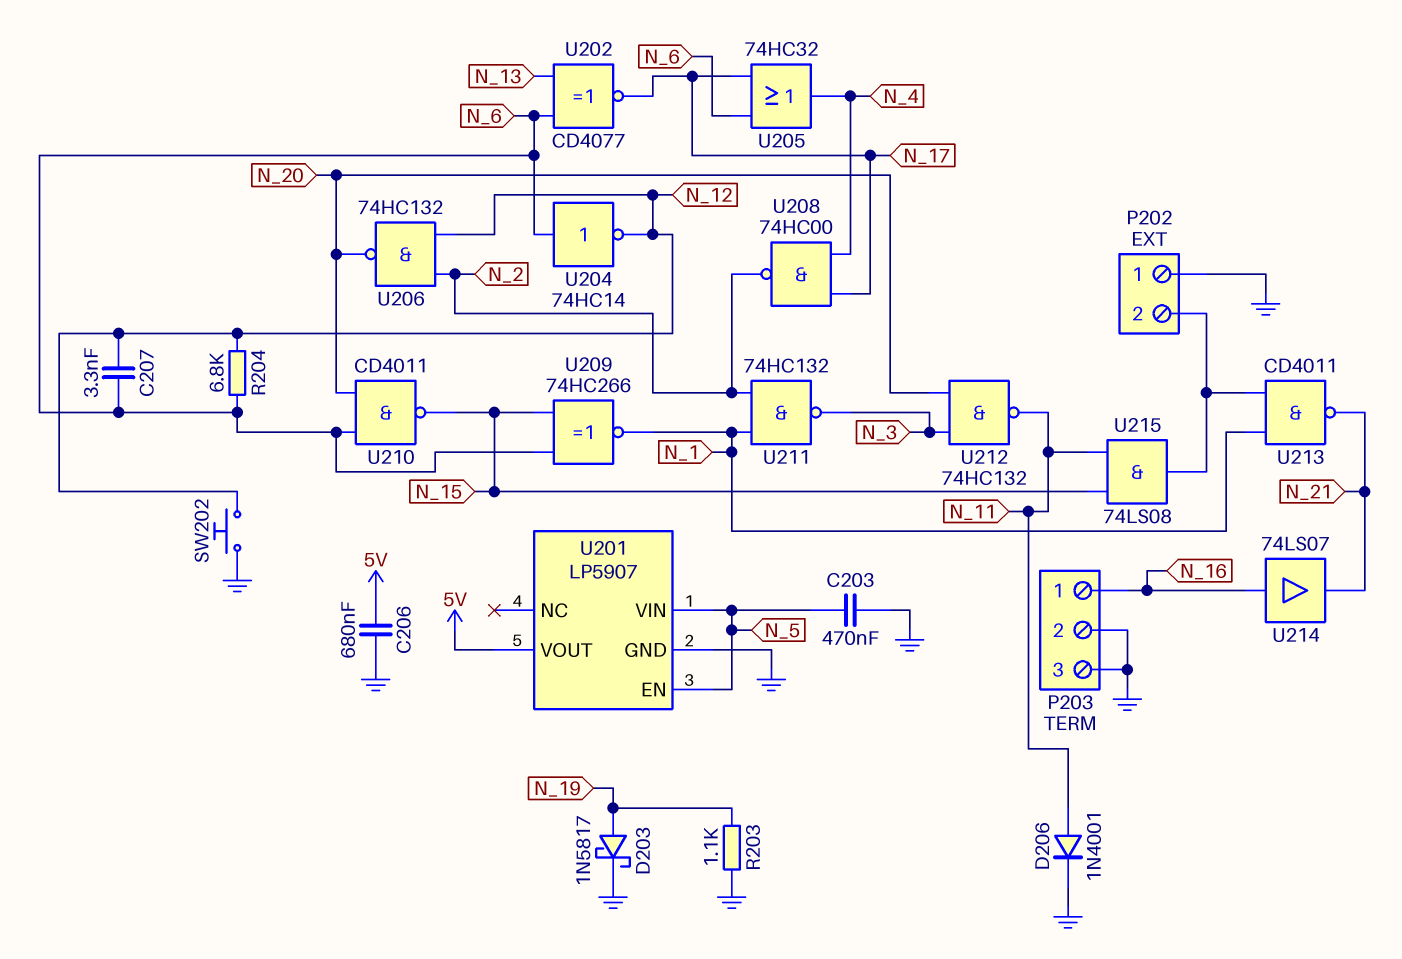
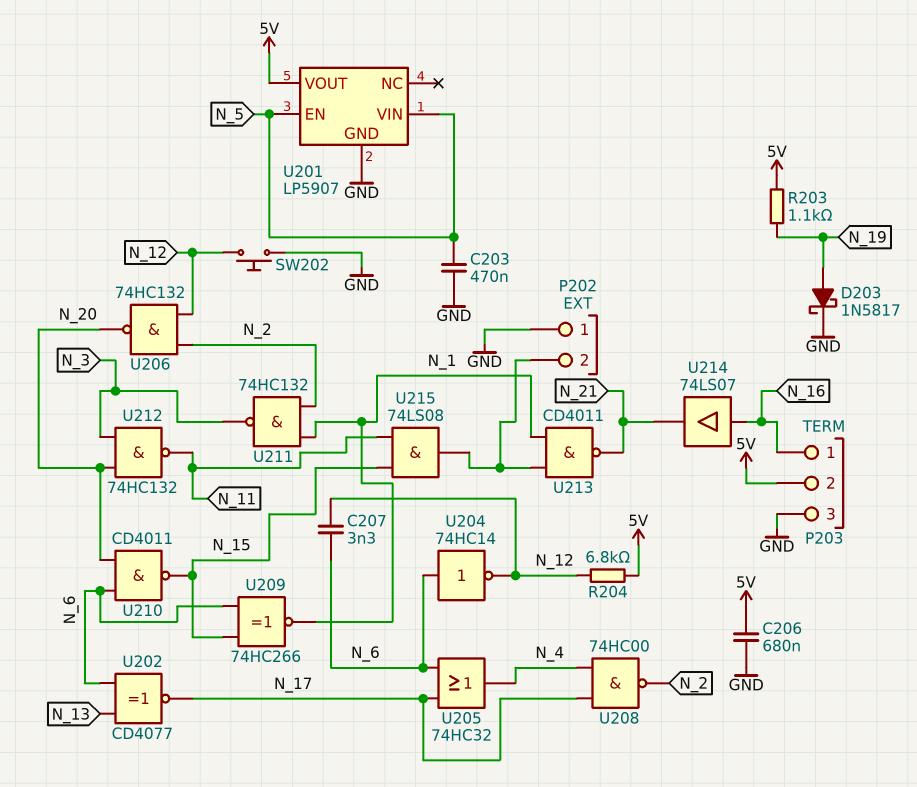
D206: diode 1N4001 (A N_11, K GND) -> none
P203 pin 2: GND -> 5V
R203: 1.1k (GND, N_19) -> 1.1k (5V, N_19)
R204: 6.8k (N_6, N_12) -> 6.8k (5V, N_12)

